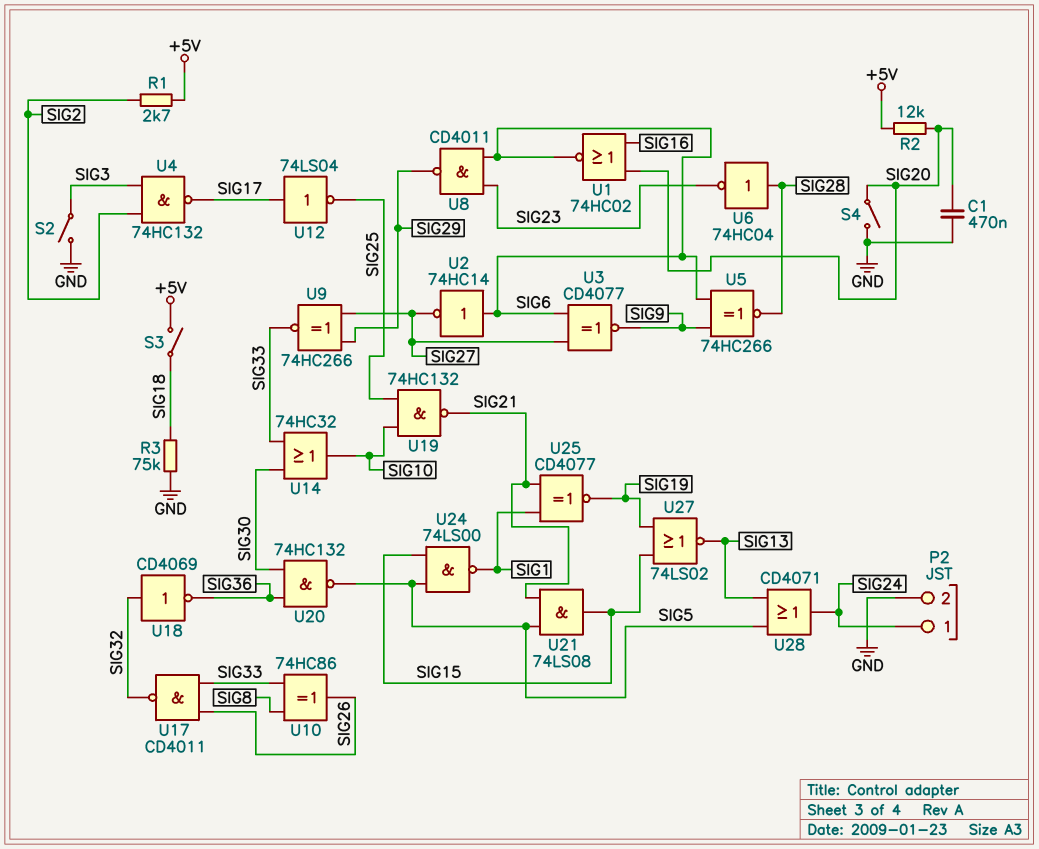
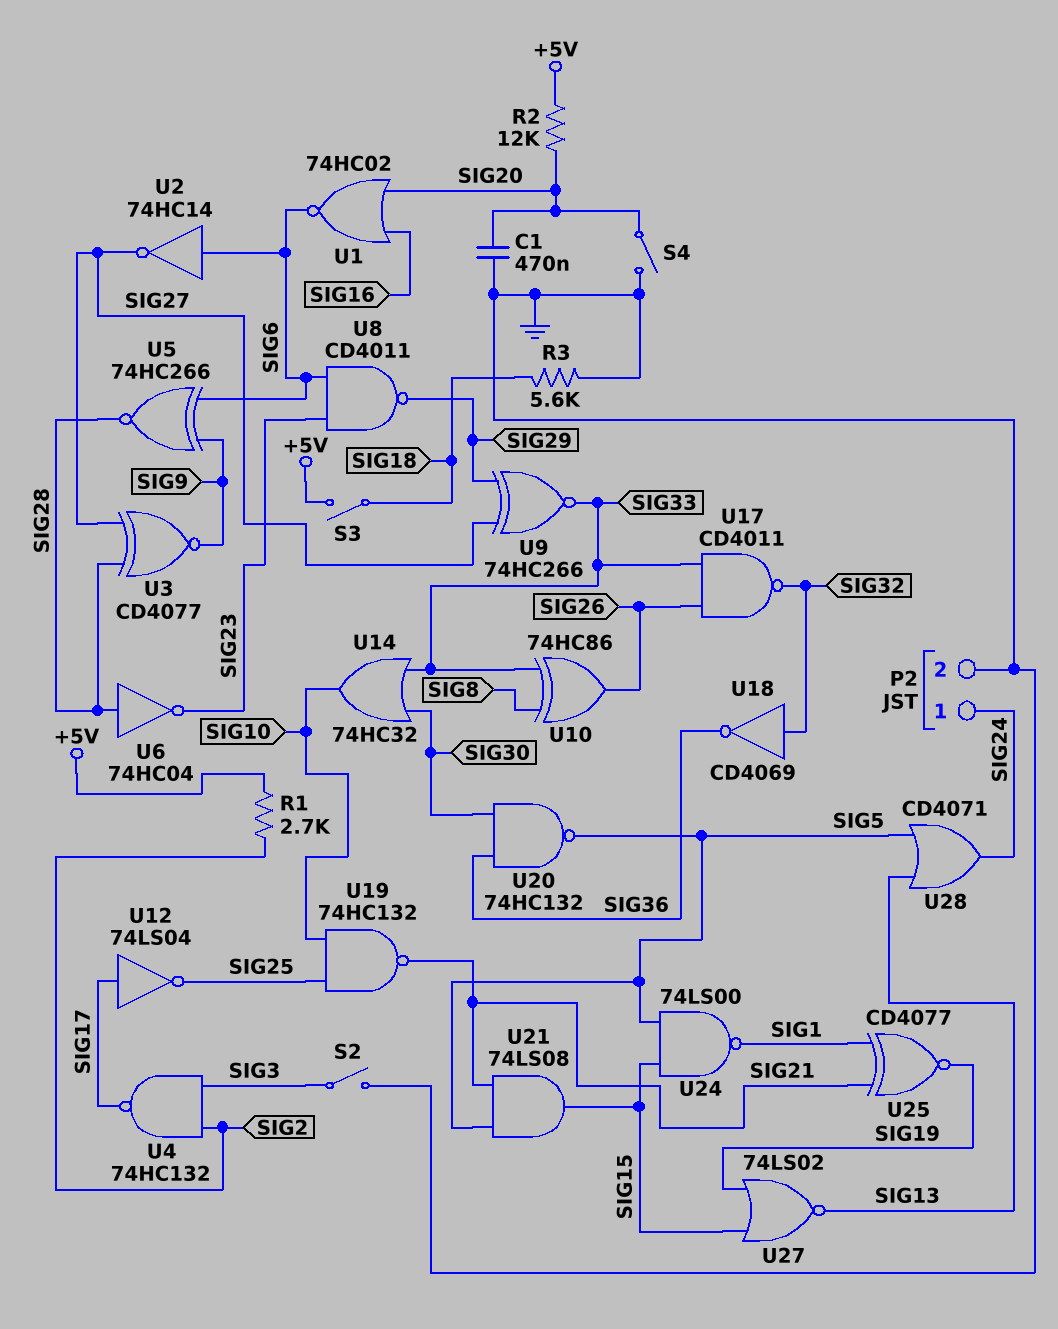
R3: 75k (GND, SIG18) -> 5.6k (GND, SIG18)
U3: XNOR CD4077 (in SIG6, in SIG27, out SIG9) -> XNOR CD4077 (in SIG27, in SIG28, out SIG9)

